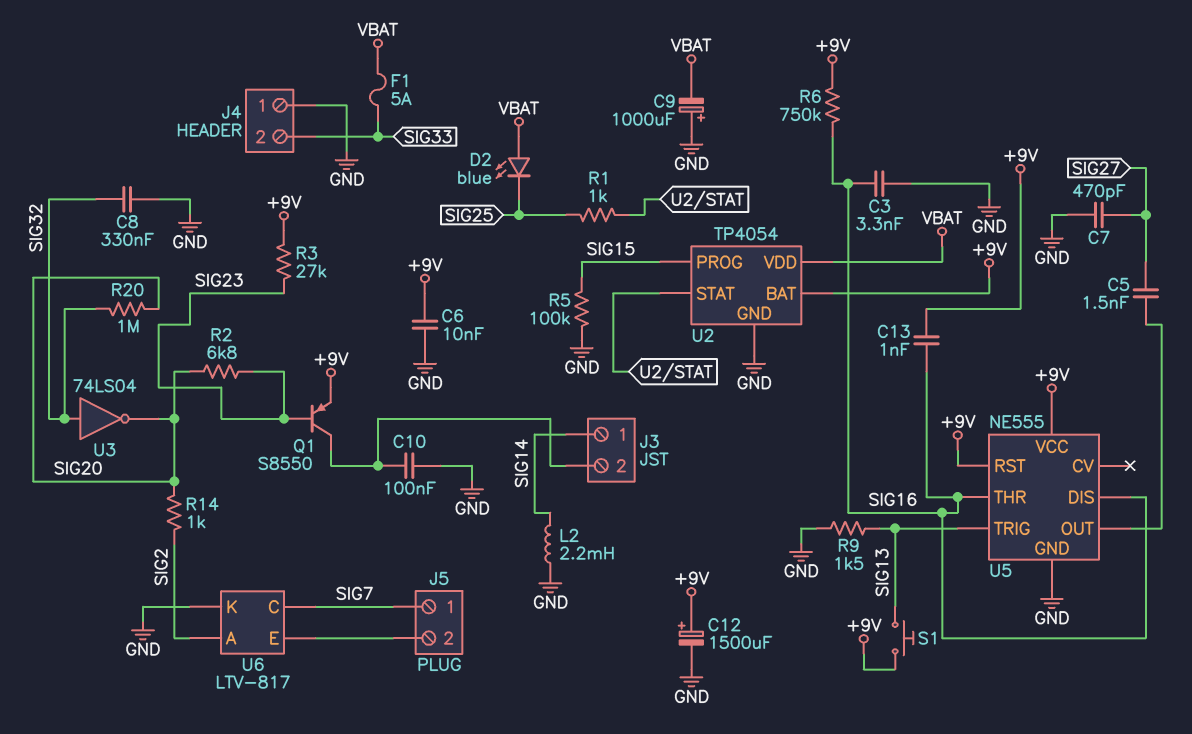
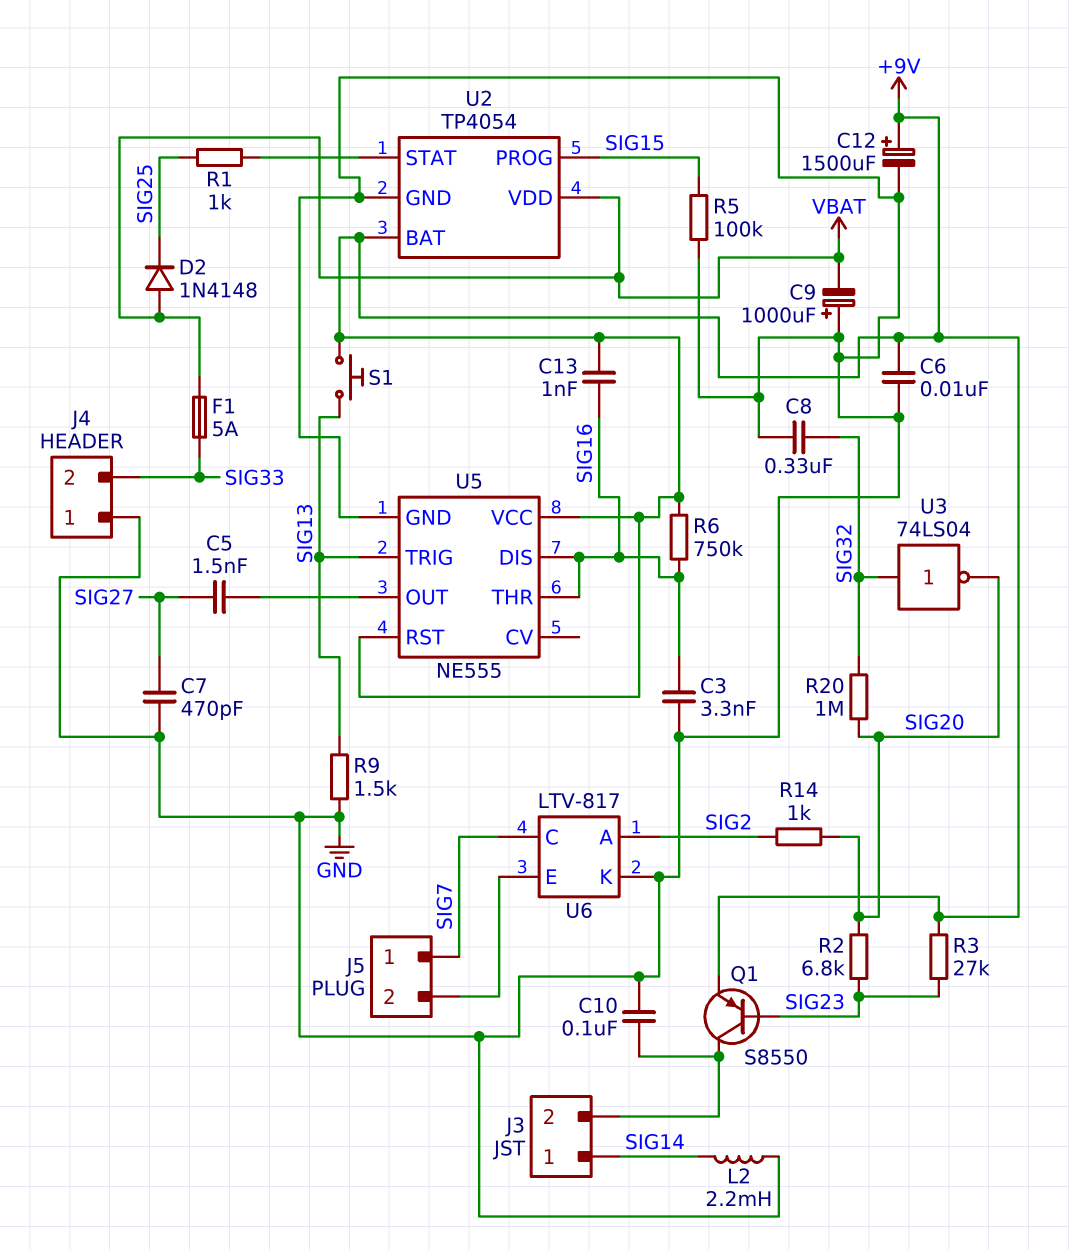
D2: LED blue (A VBAT, K SIG25) -> diode 1N4148 (A VBAT, K SIG25)

